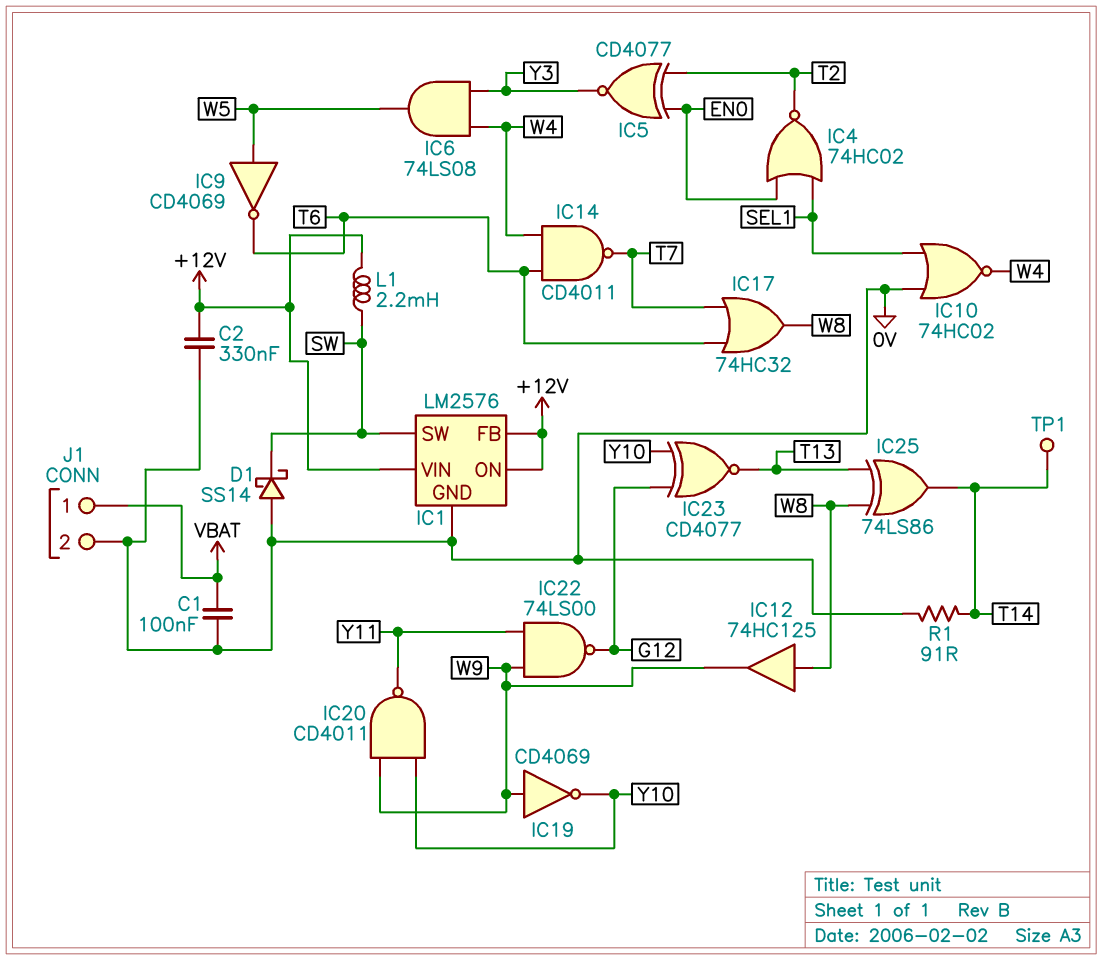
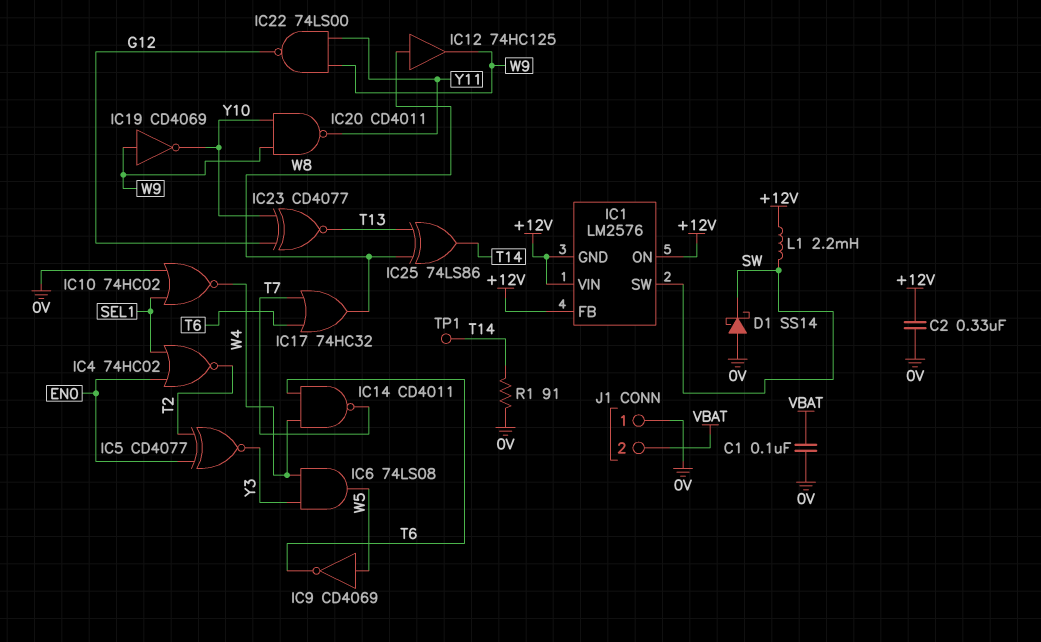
IC1 pin GND: 0V -> +12V
J1 pin 1: VBAT -> 0V
J1 pin 2: 0V -> VBAT

